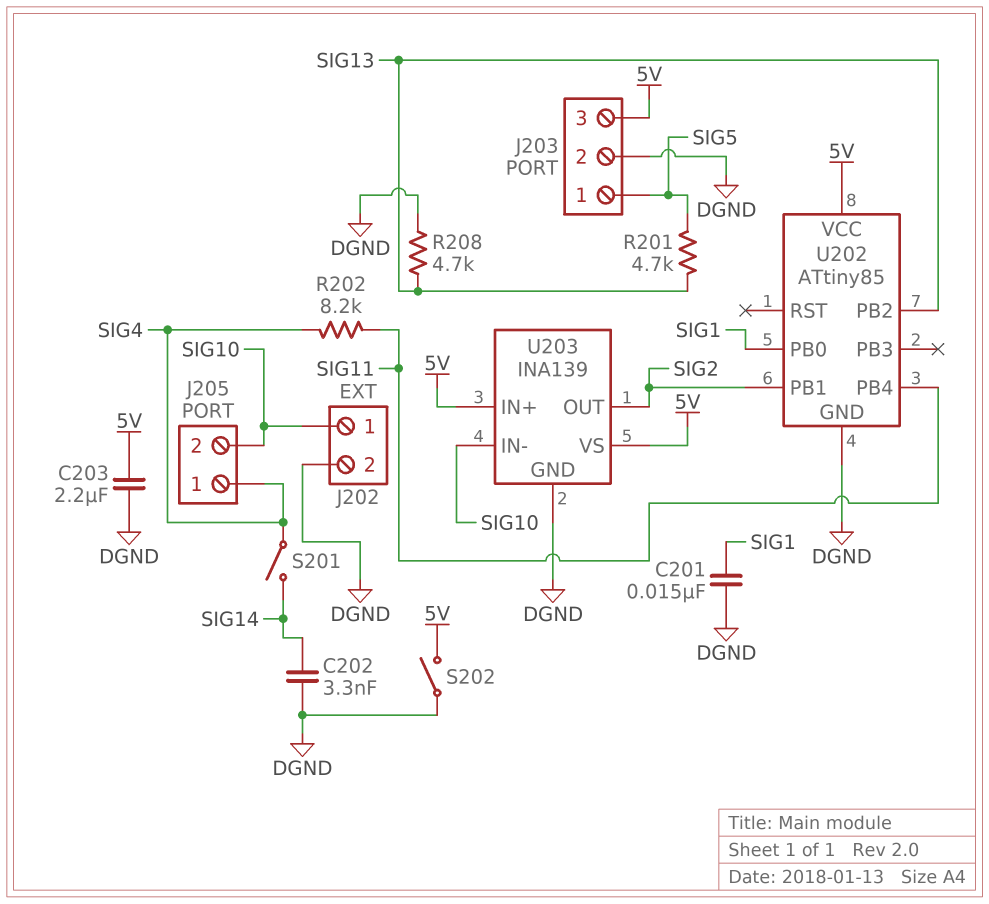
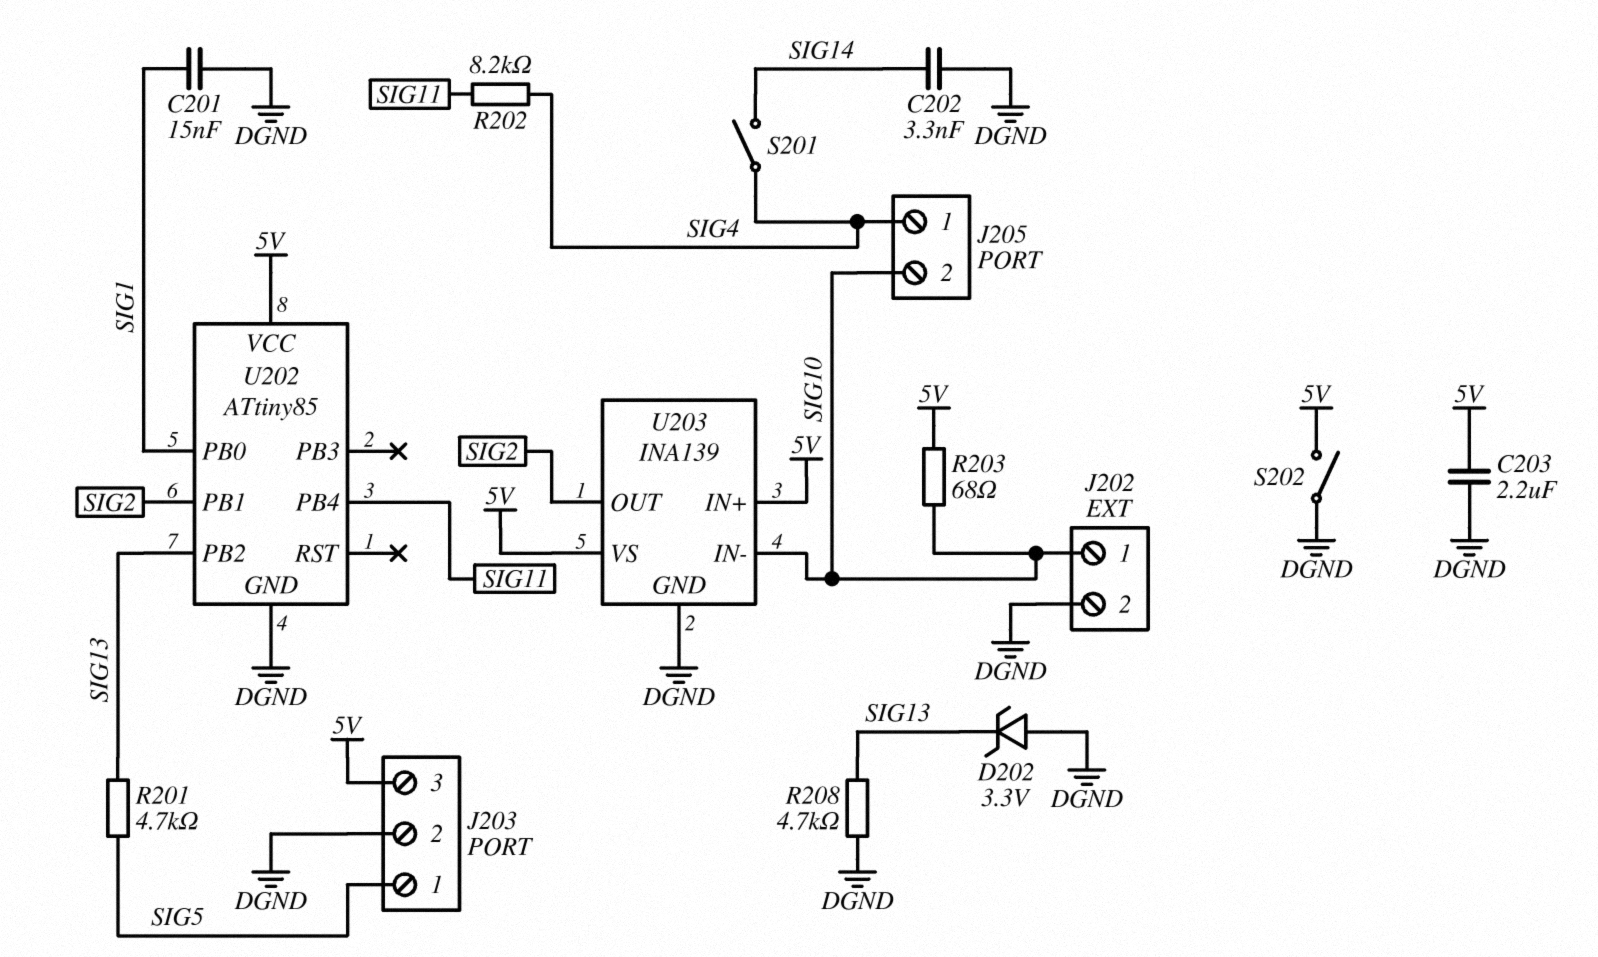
D202: none -> zener 3.3V (A DGND, K SIG13)
R203: none -> 68 (5V, SIG10)

